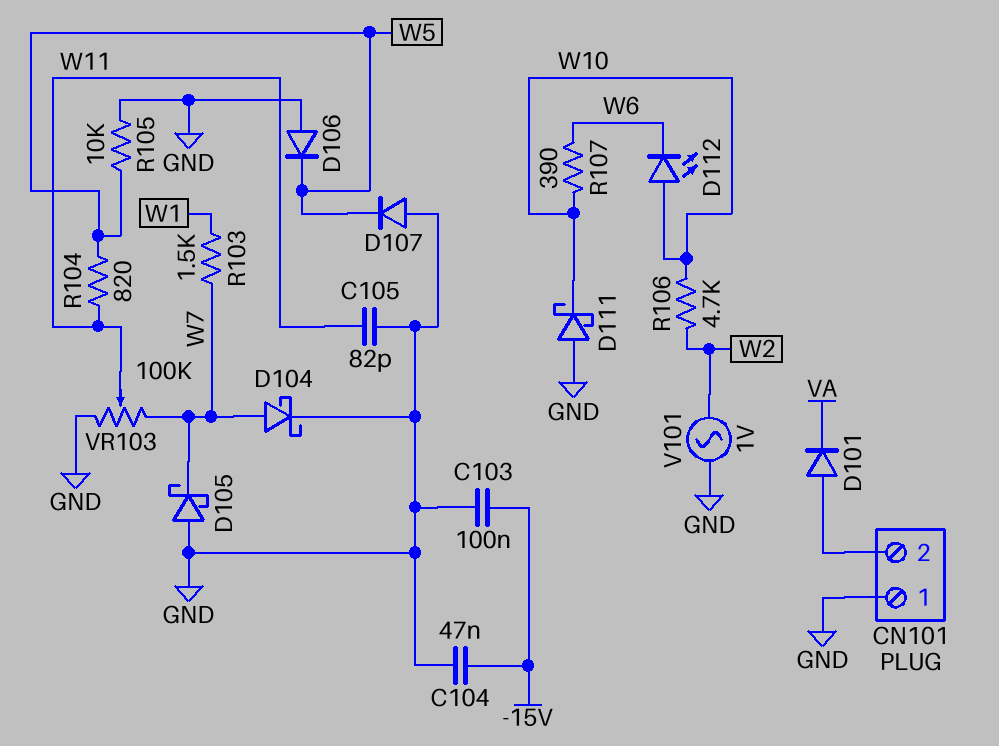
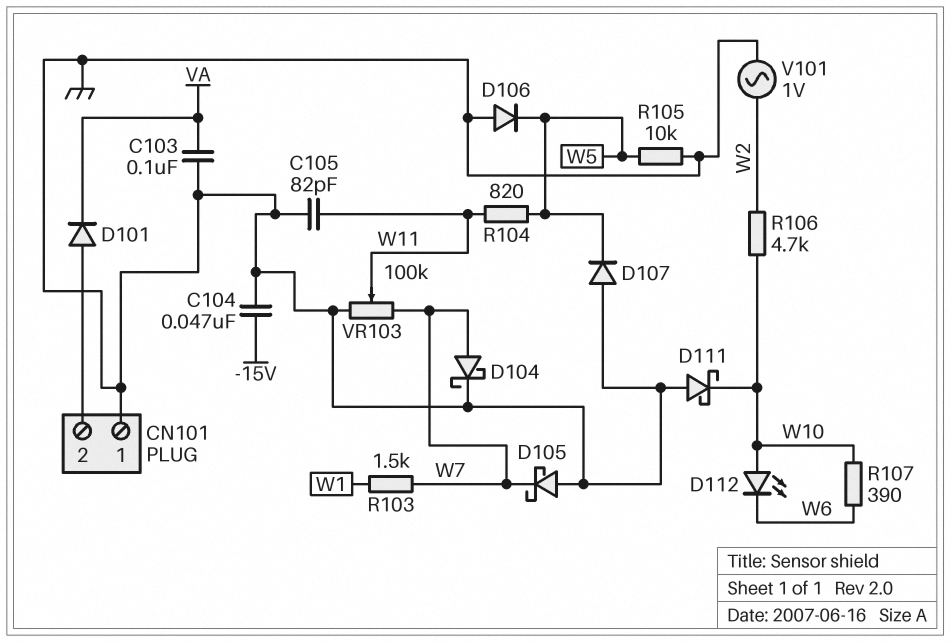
C103: 100nF (-15V, GND) -> 100nF (GND, VA)

